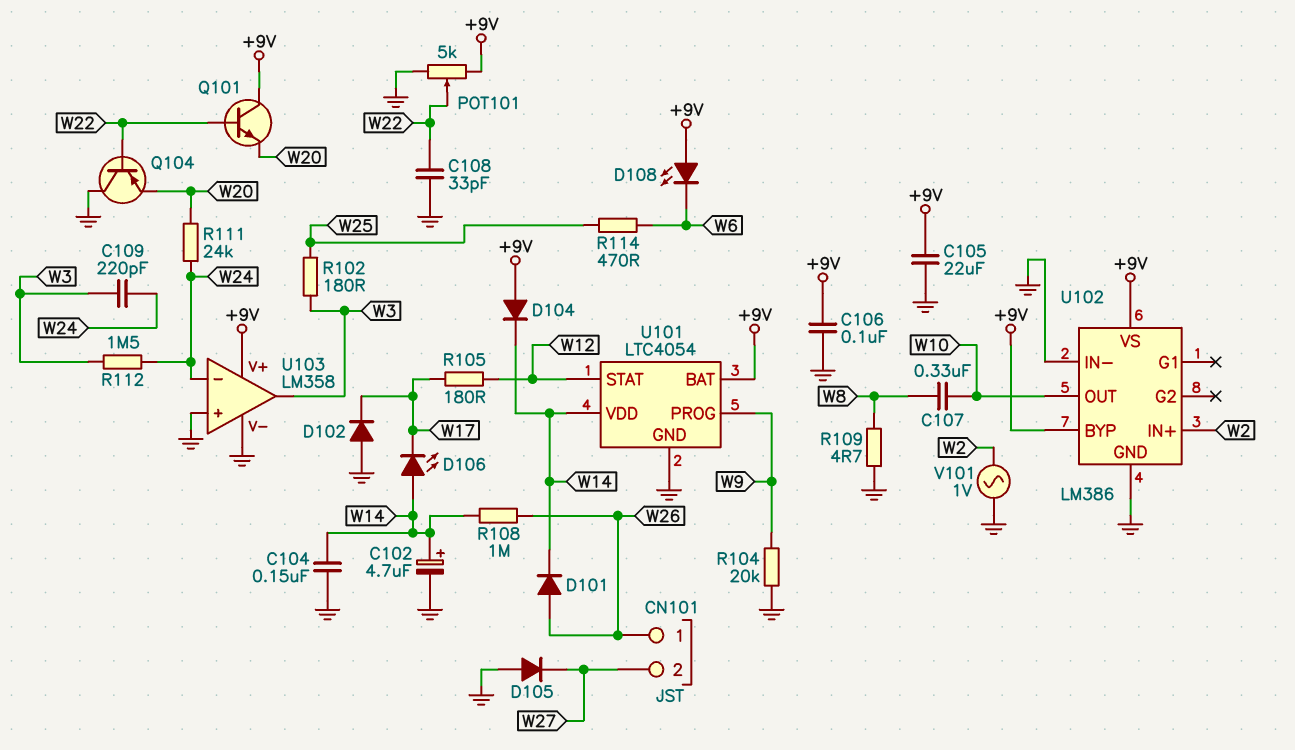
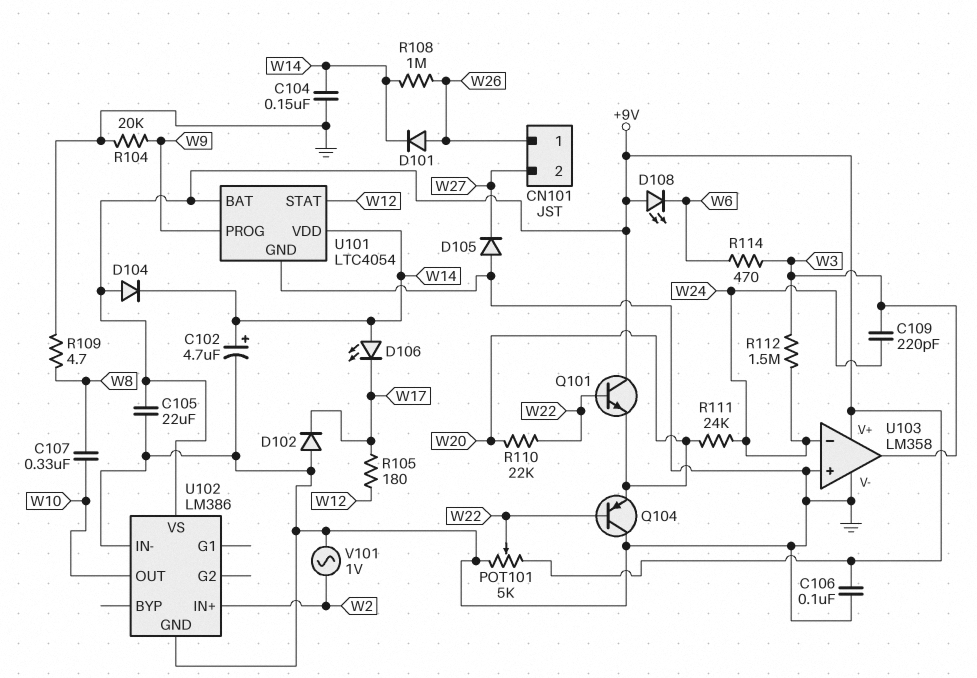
C108: 33pF (GND, W22) -> none
R102: 180 (W3, W25) -> none
R110: none -> 22k (W20, W22)
R114: 470 (W6, W25) -> 470 (W3, W6)
U102 pin BYP: +9V -> none

